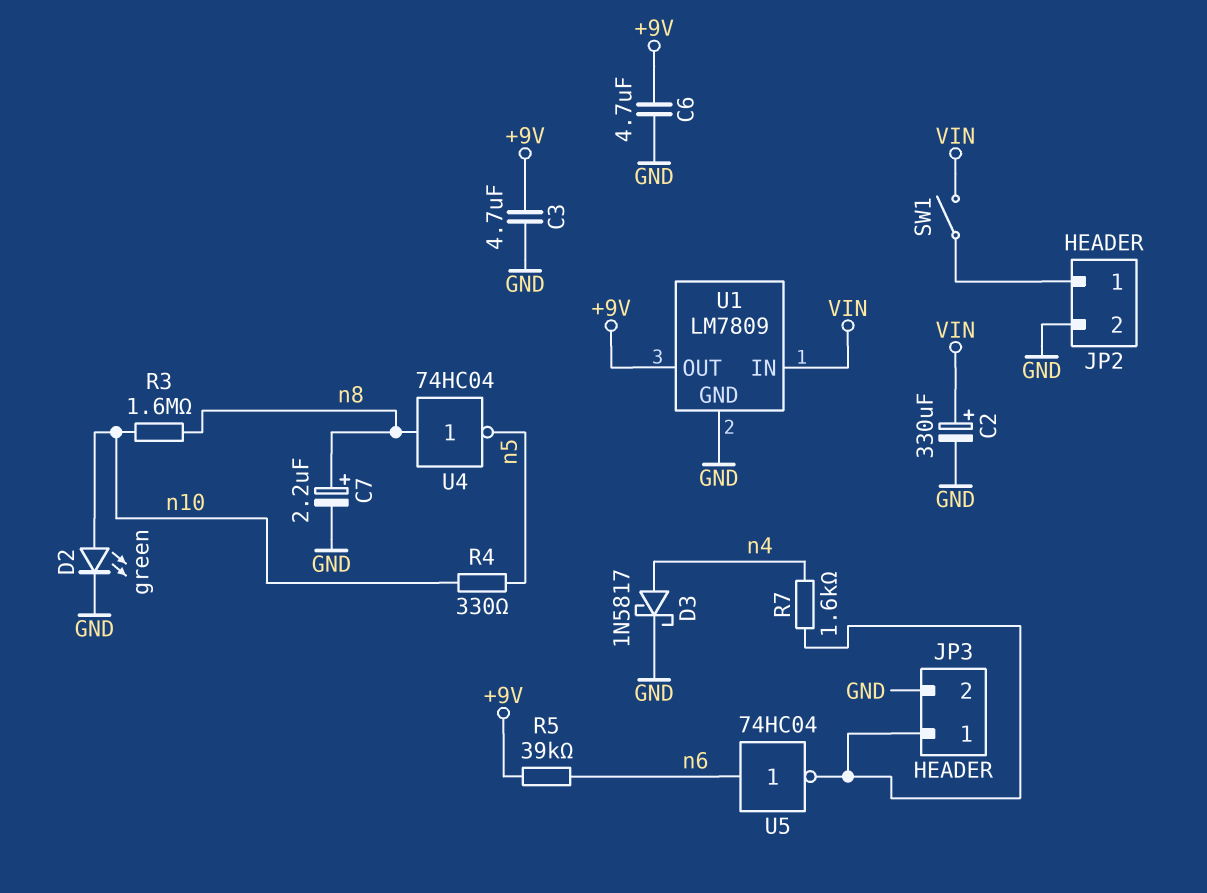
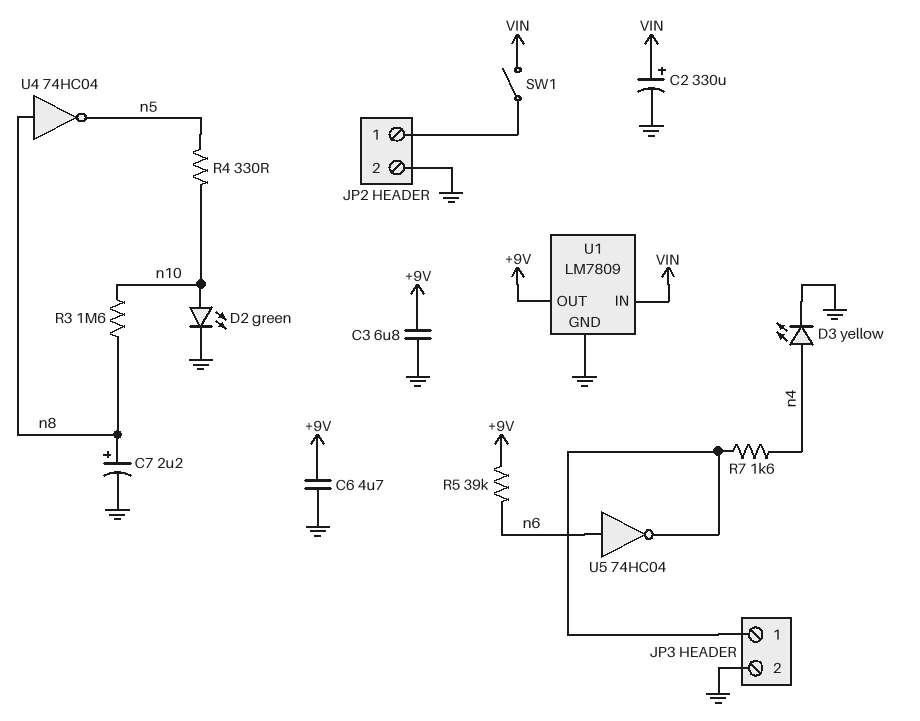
C3: 4.7uF (+9V, GND) -> 6.8uF (+9V, GND)
D3: schottky 1N5817 (A n4, K GND) -> LED yellow (A n4, K GND)

